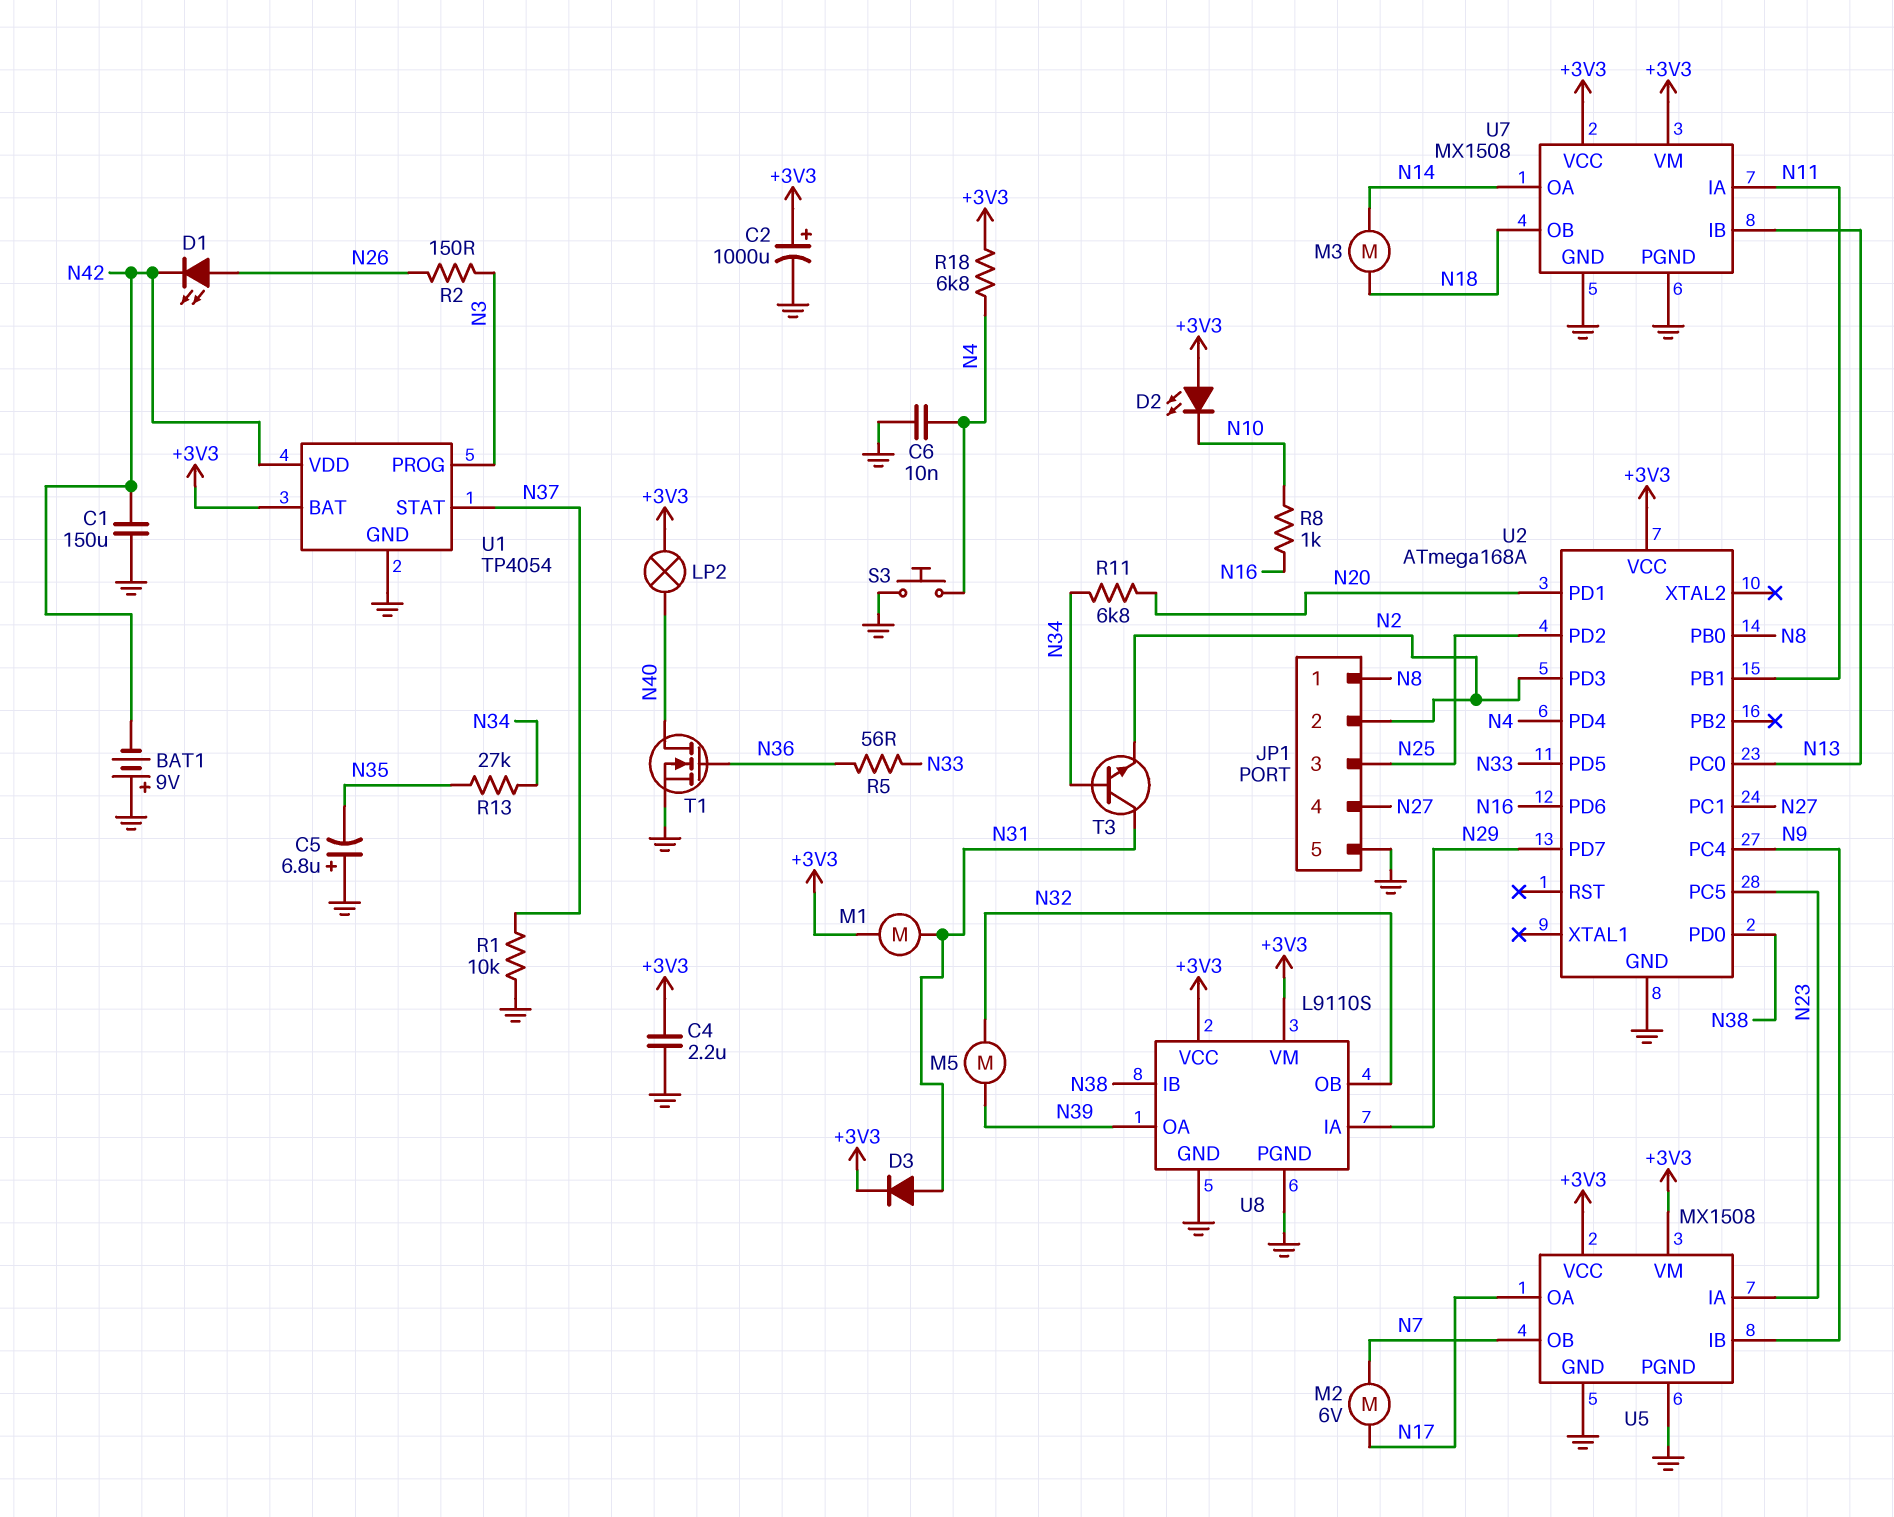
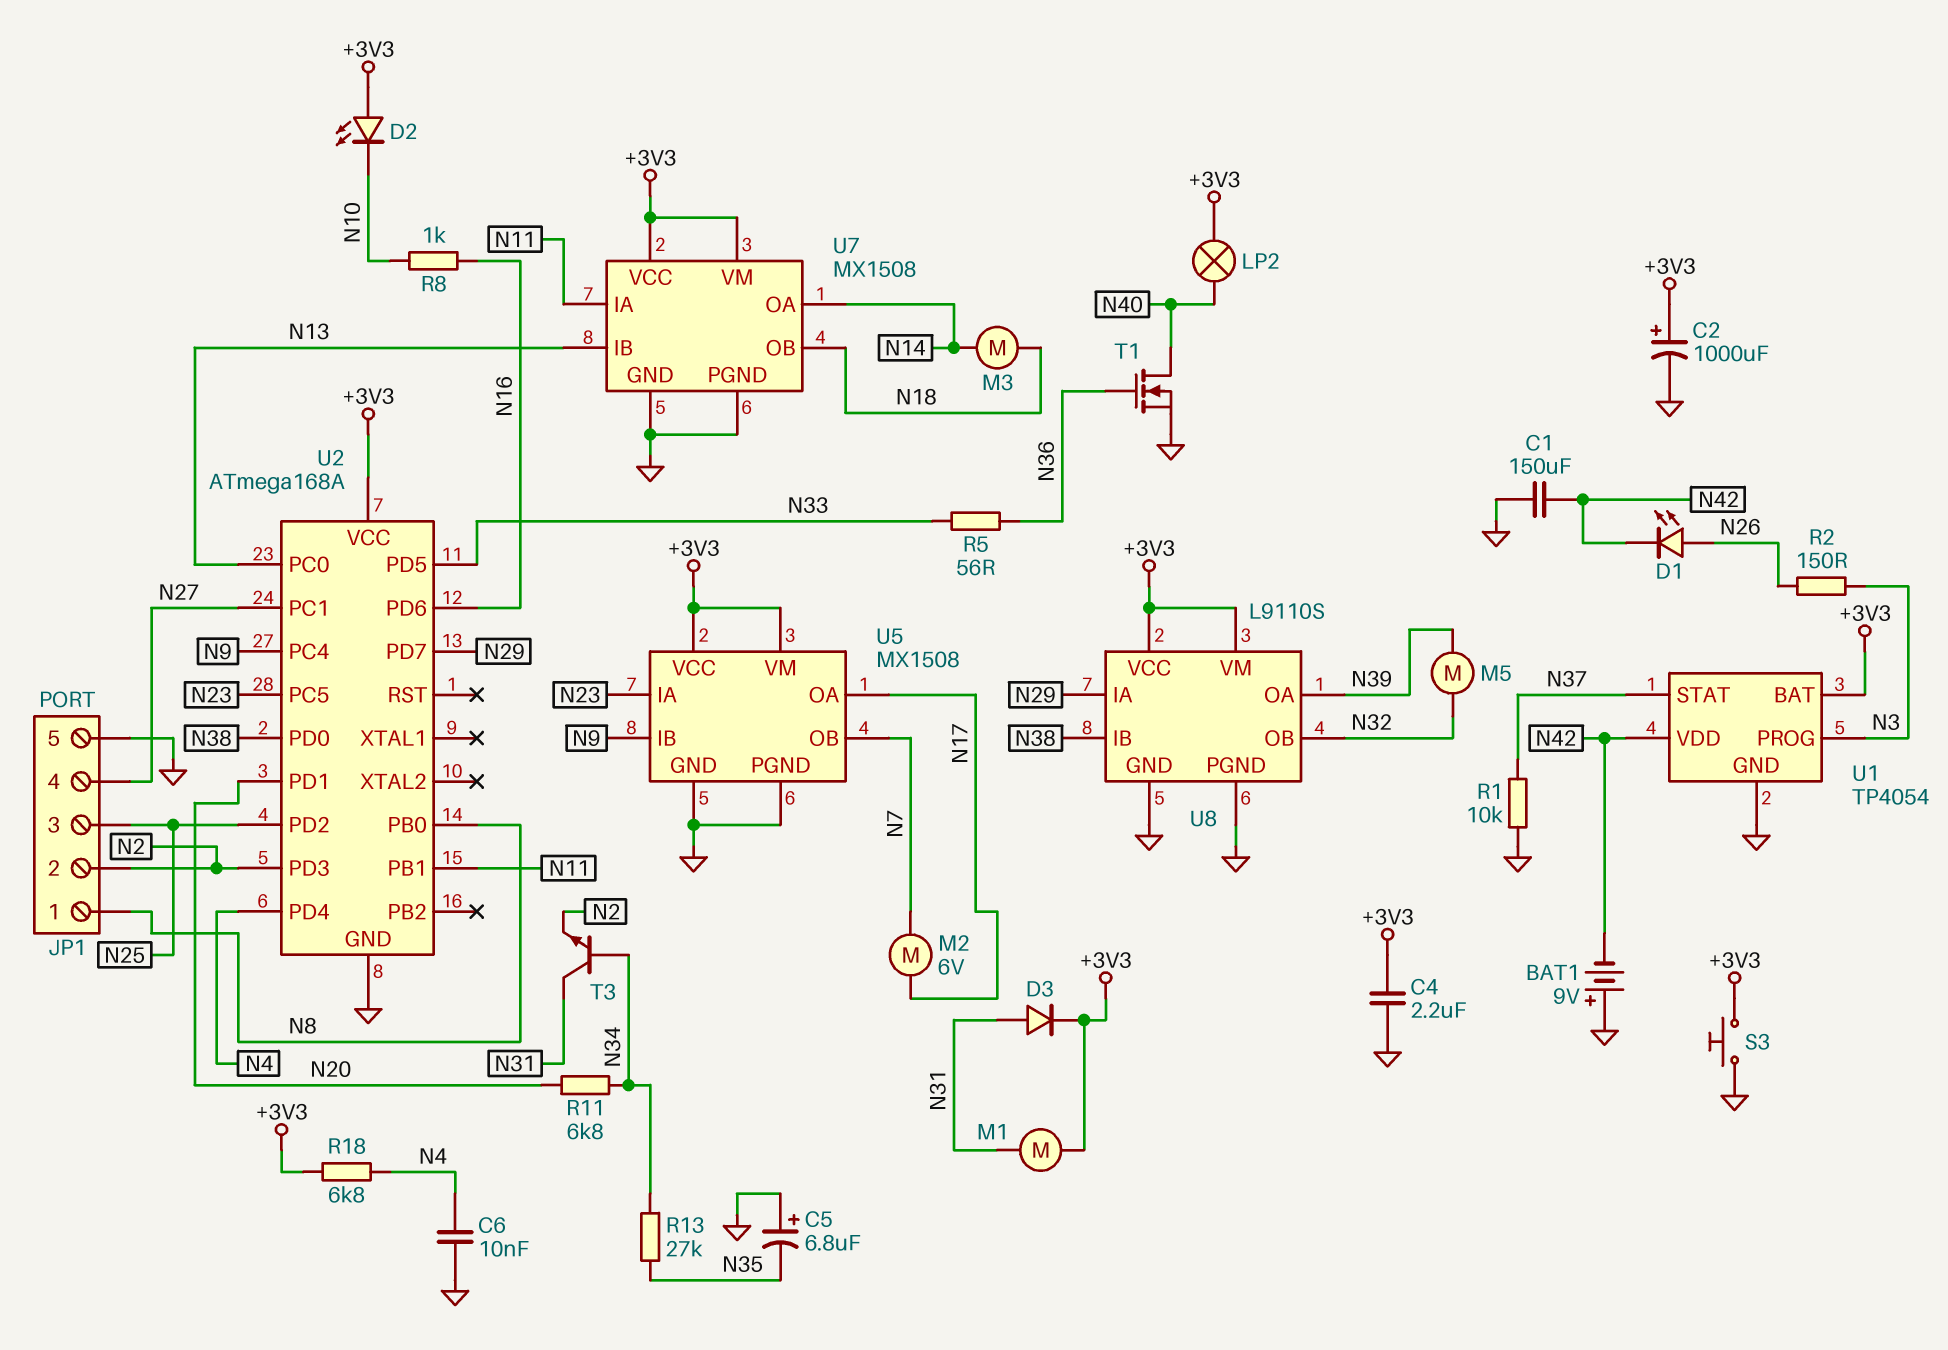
S3: button (GND, N4) -> button (+3V3, GND)

